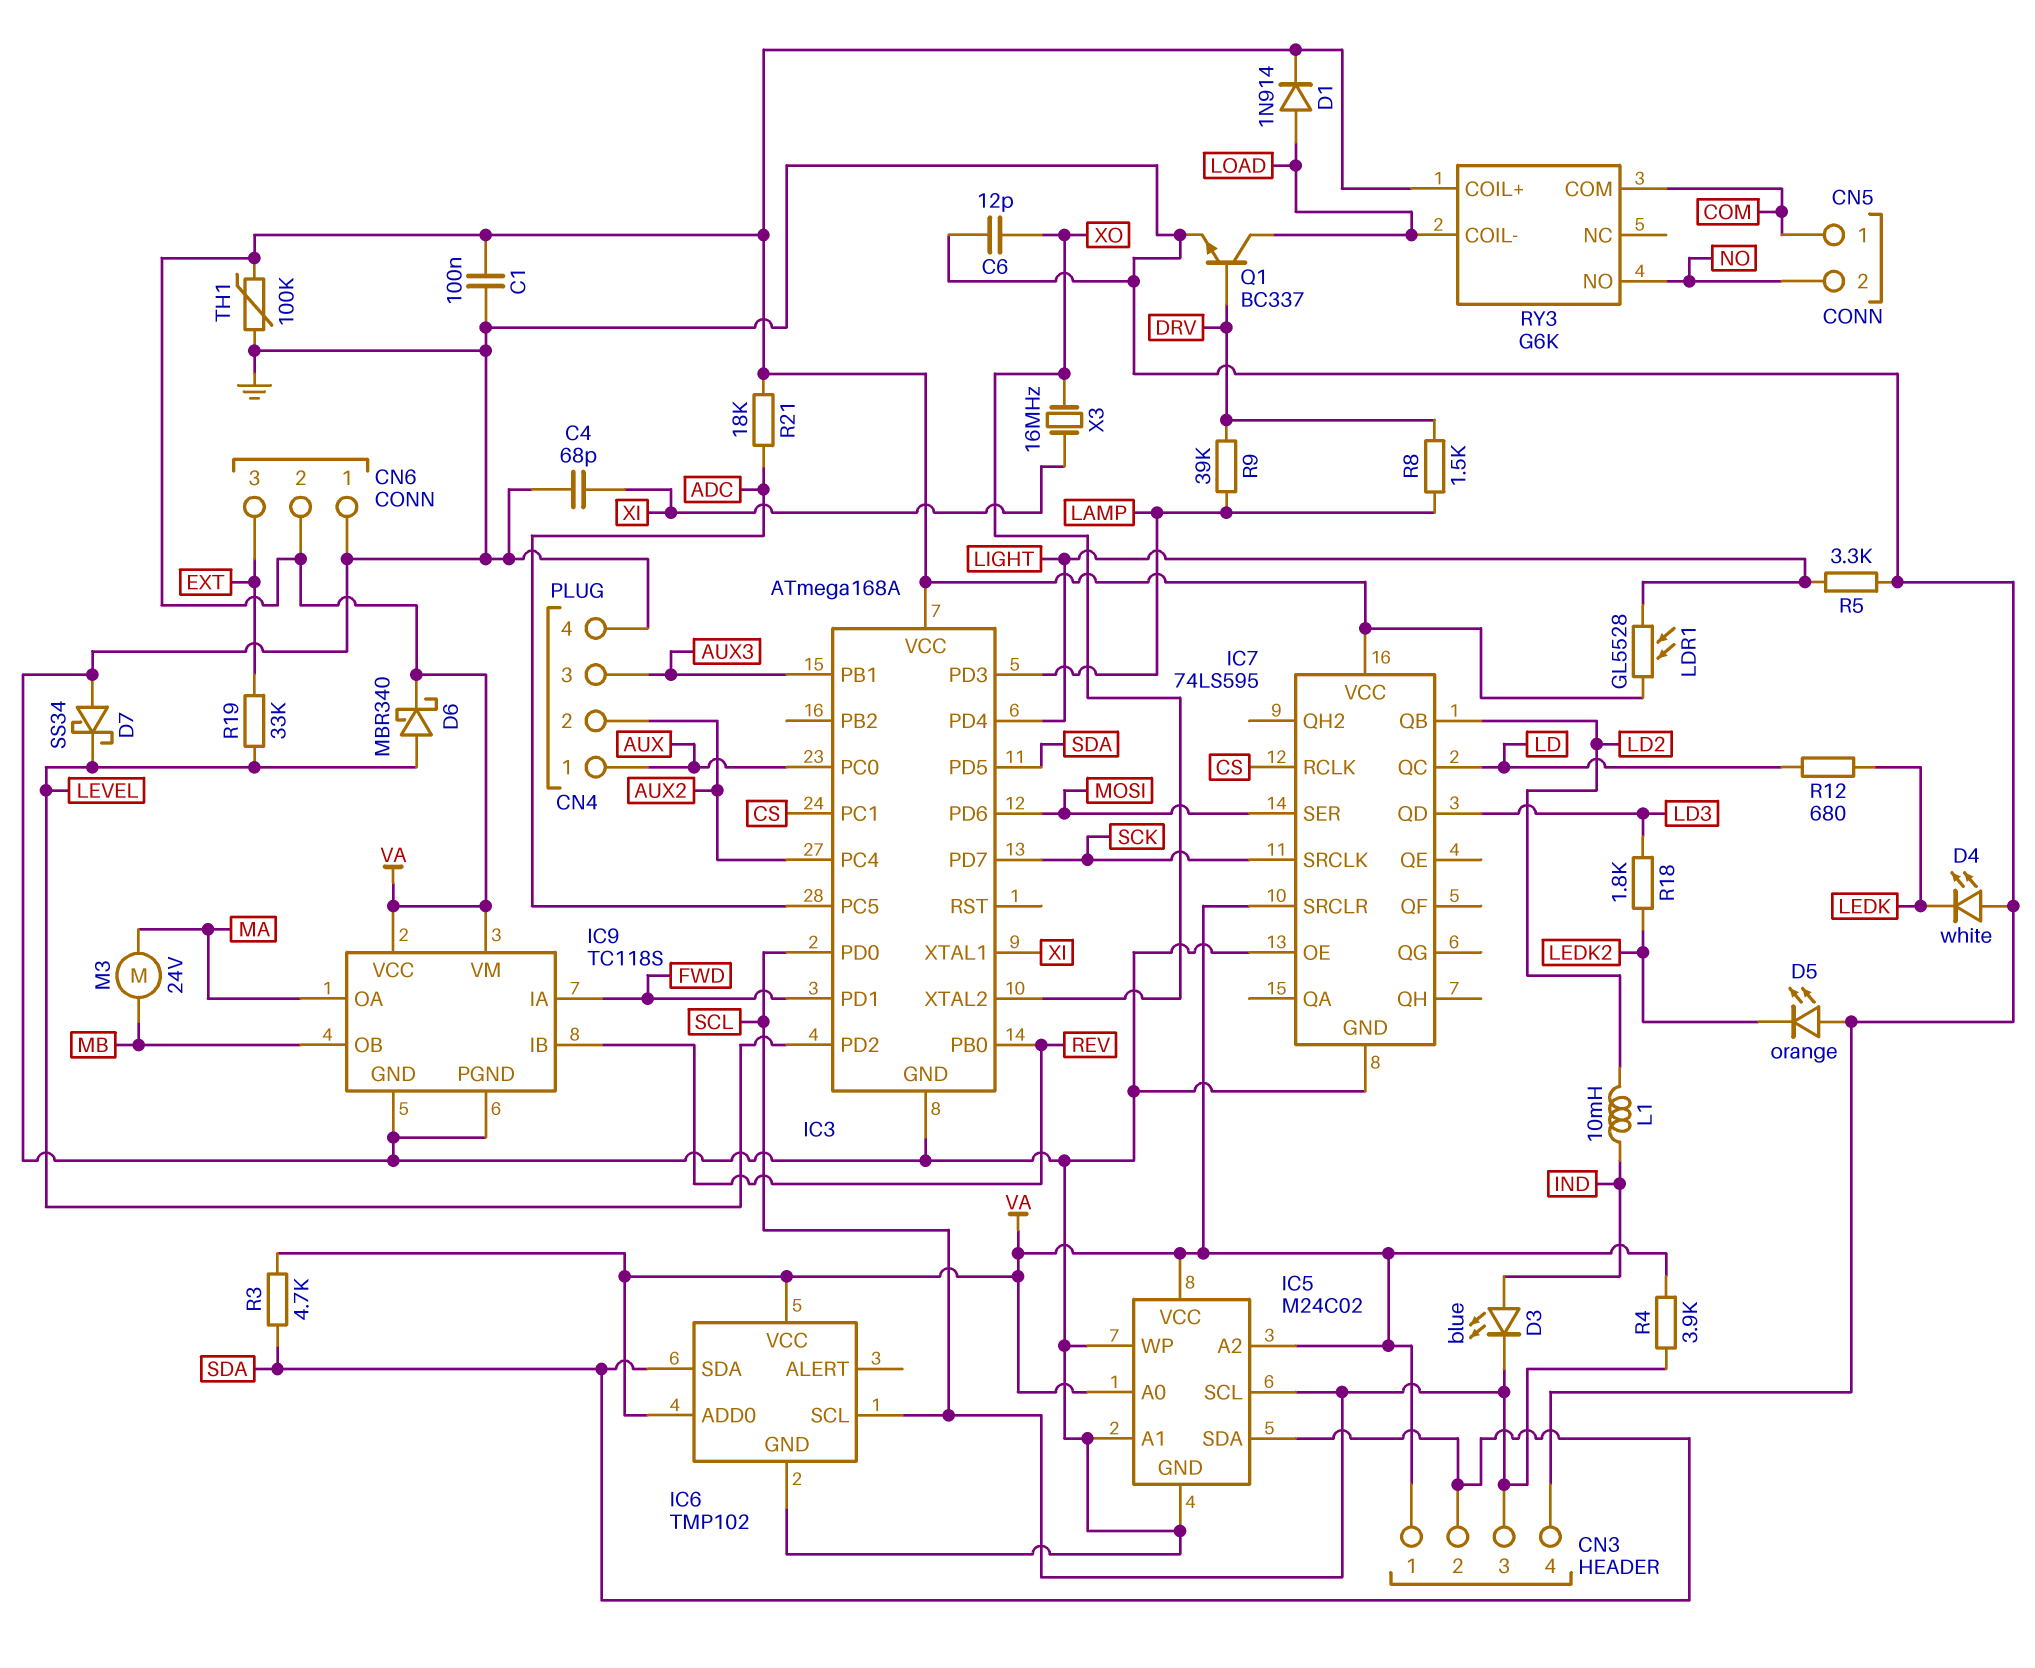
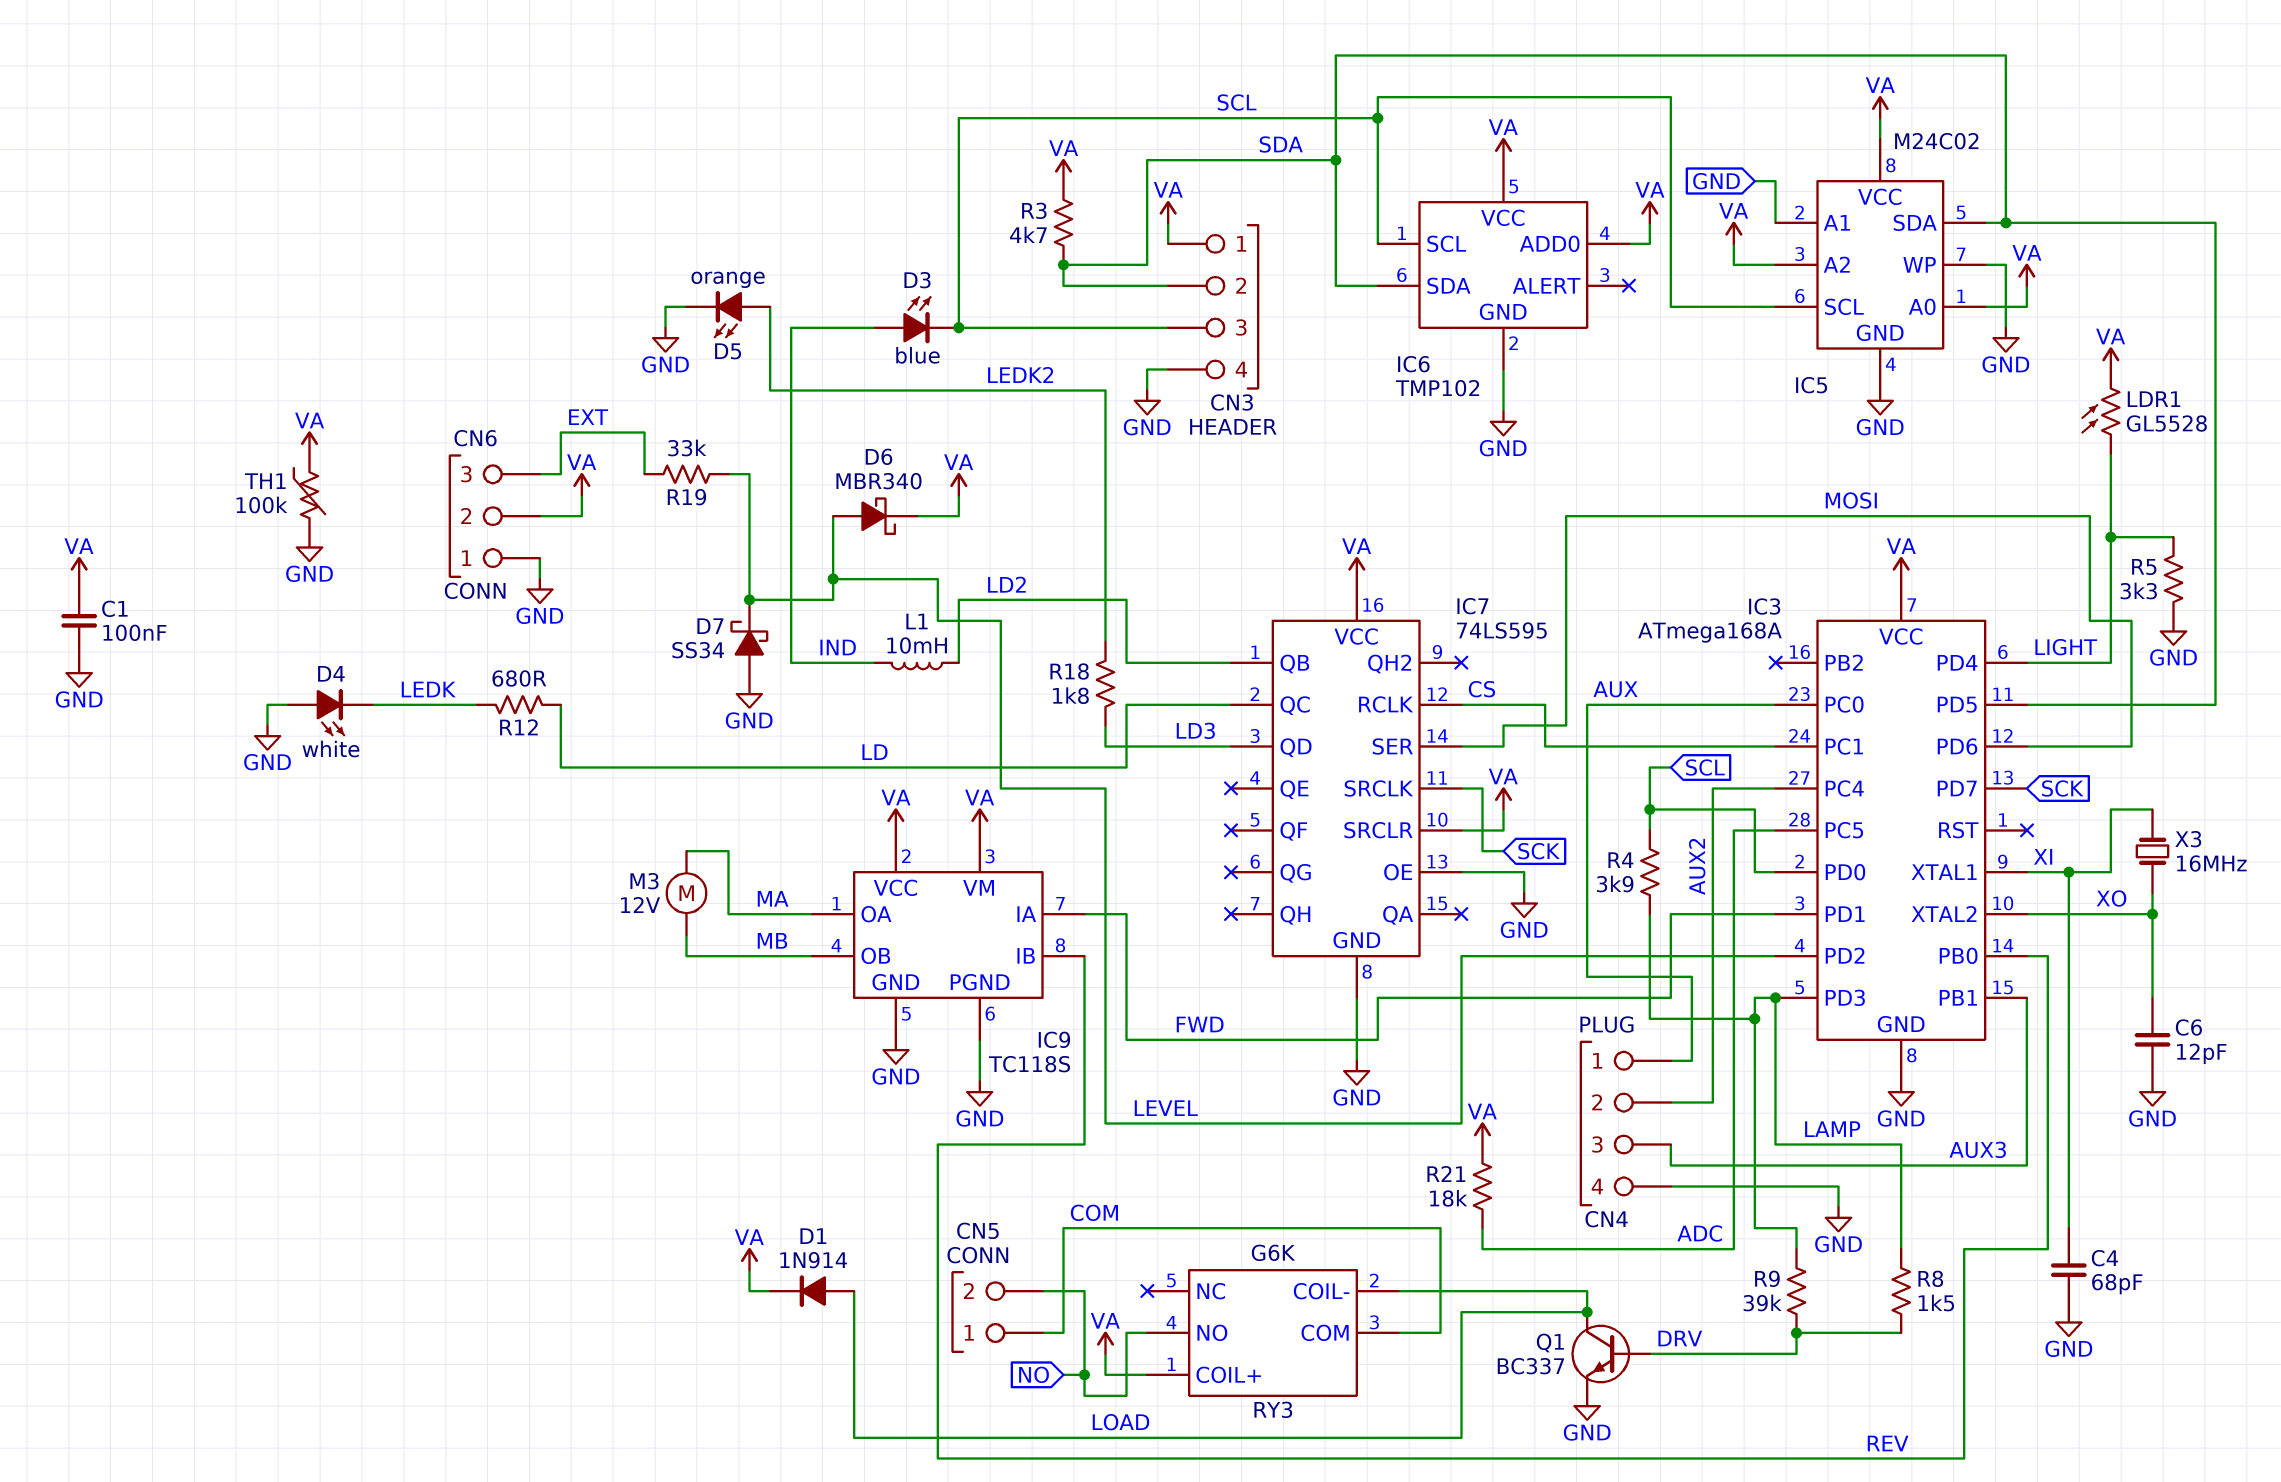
D5: LED orange (A GND, K LEDK2) -> LED orange (A LEDK2, K GND)
M3: motor 24V (MA, MB) -> motor 12V (MA, MB)
R4: 3.9k (SCL, VA) -> 3.9k (LAMP, SCL)

